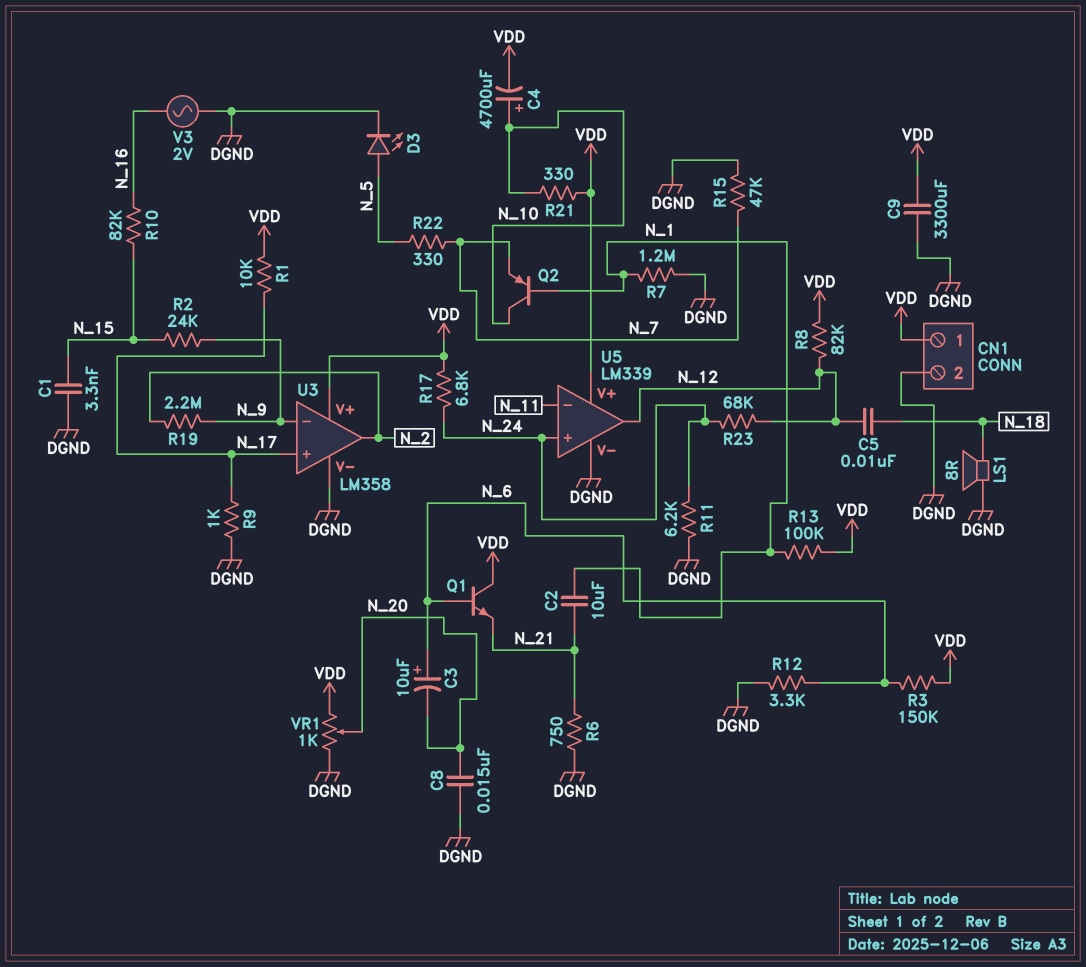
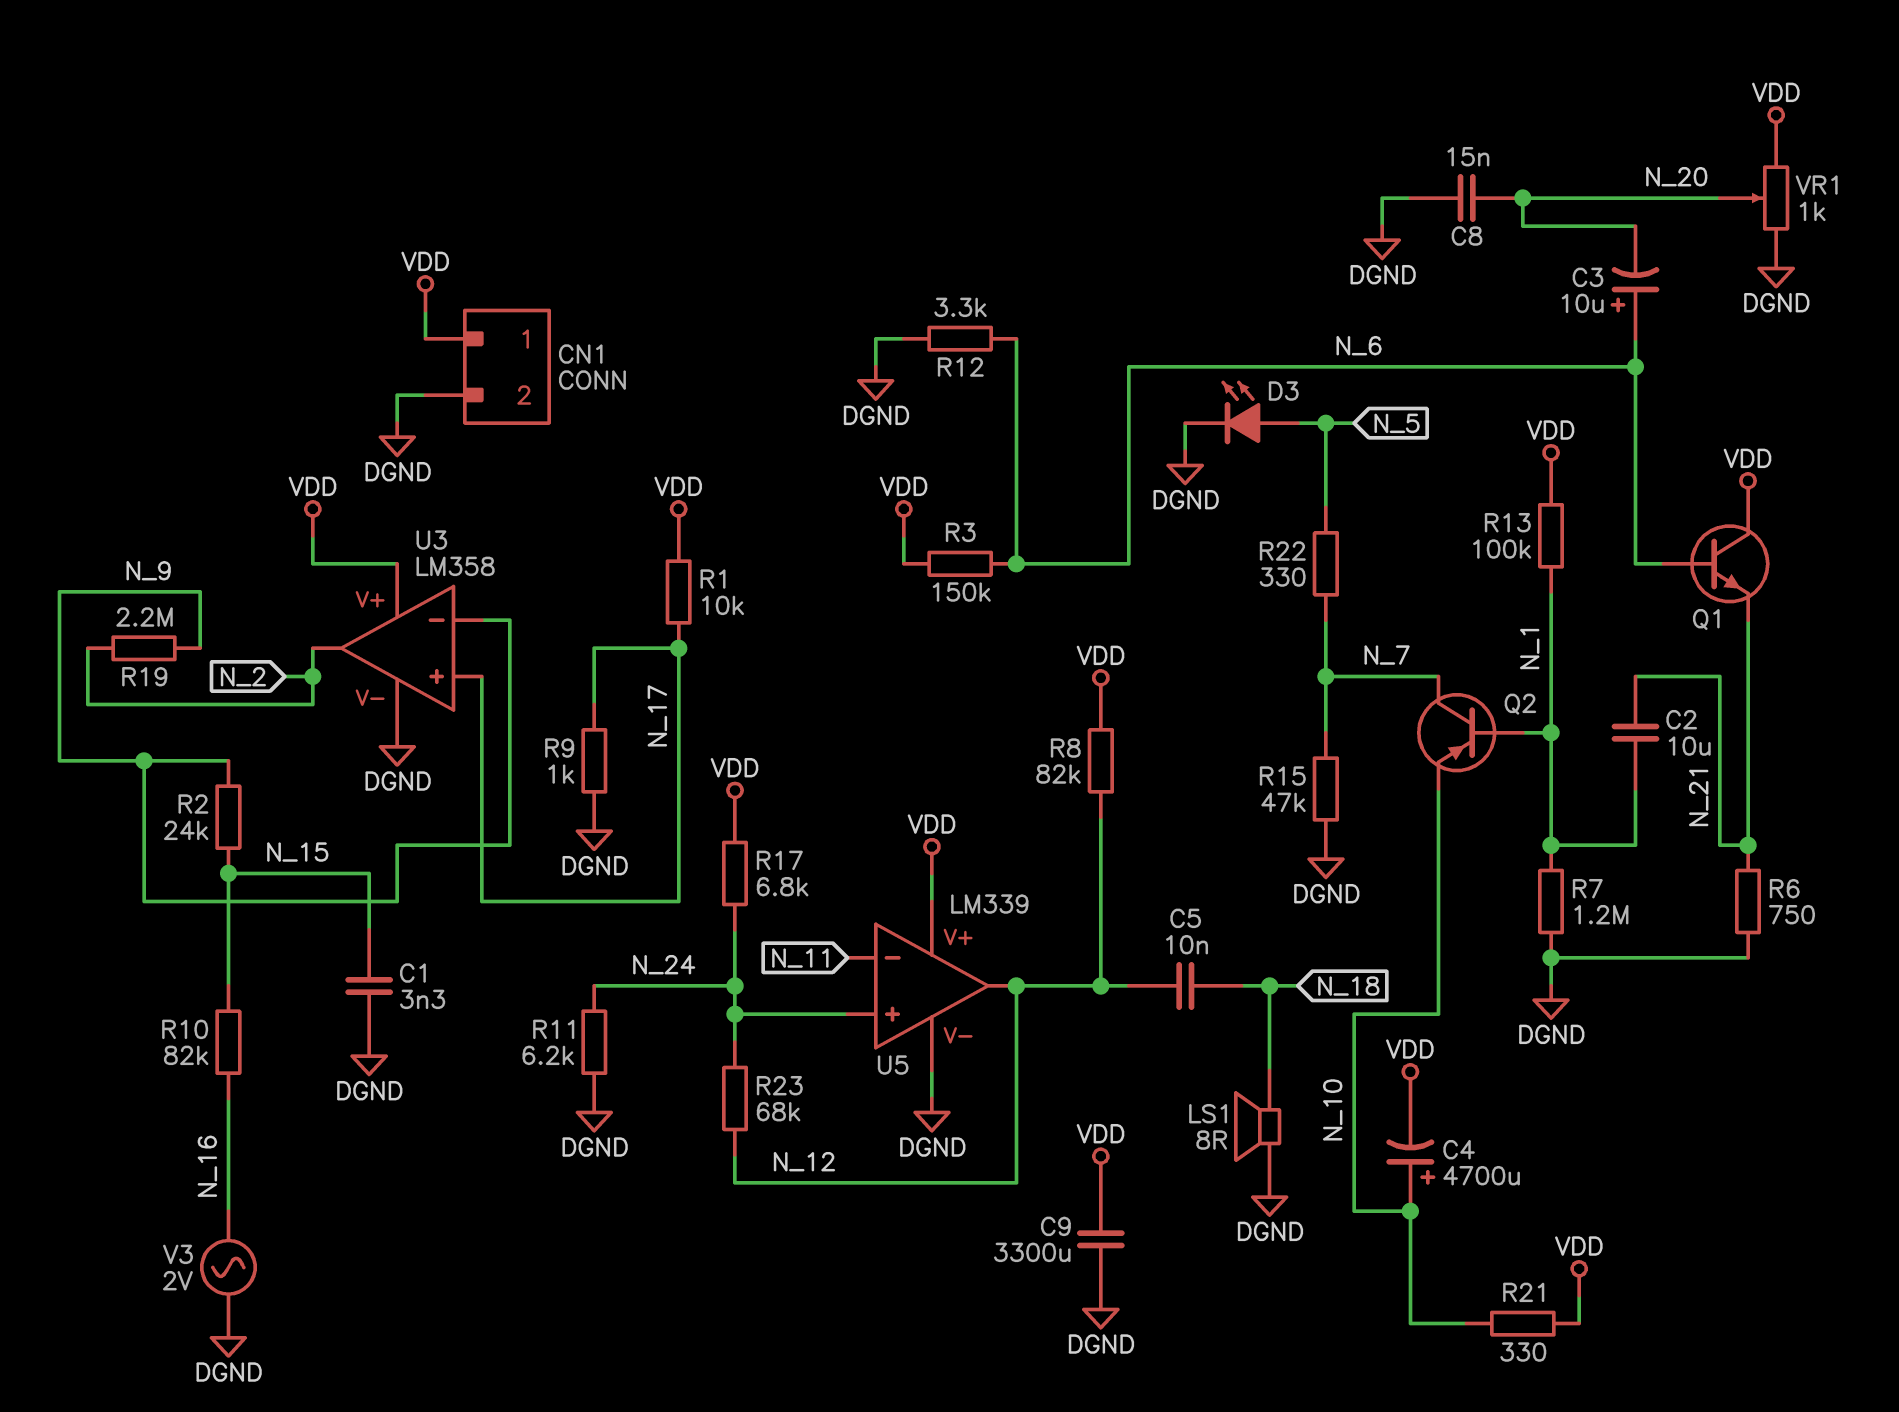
Q2: PNP (B N_1, C N_10, E N_7) -> PNP (B N_1, C N_7, E N_10)

